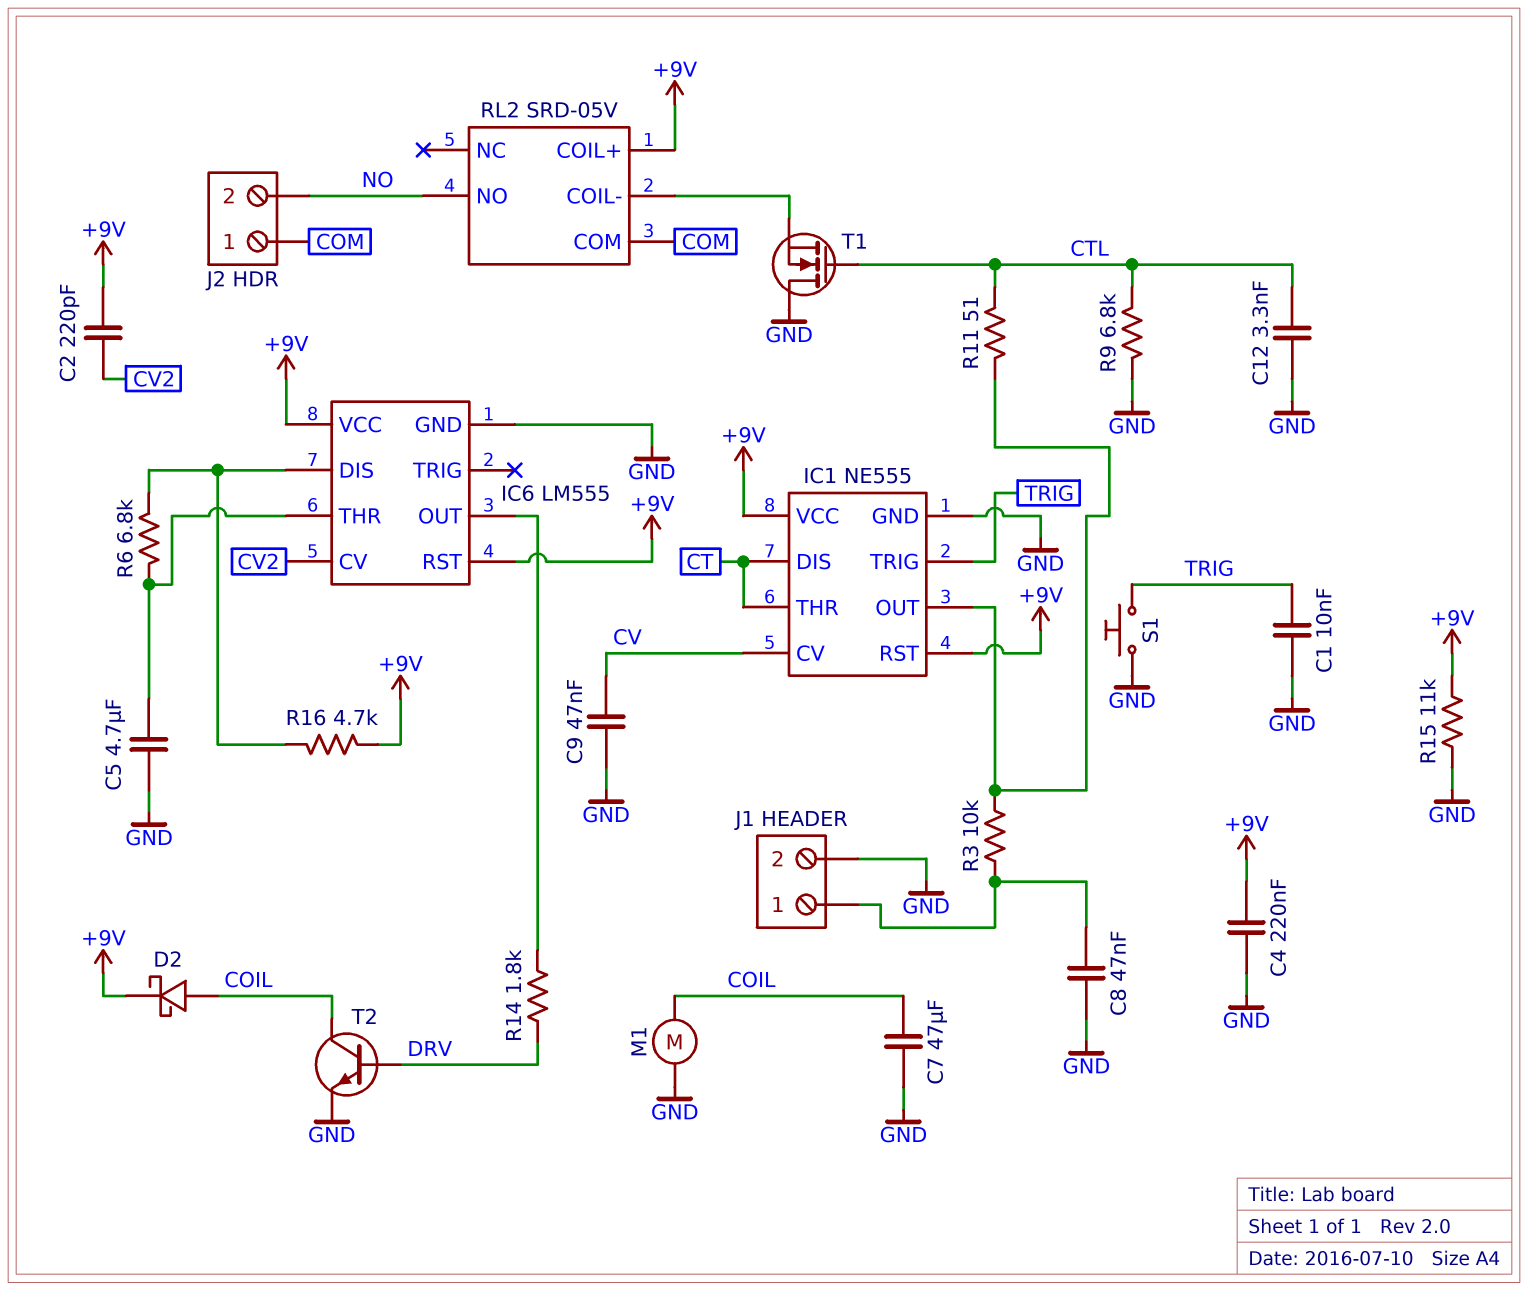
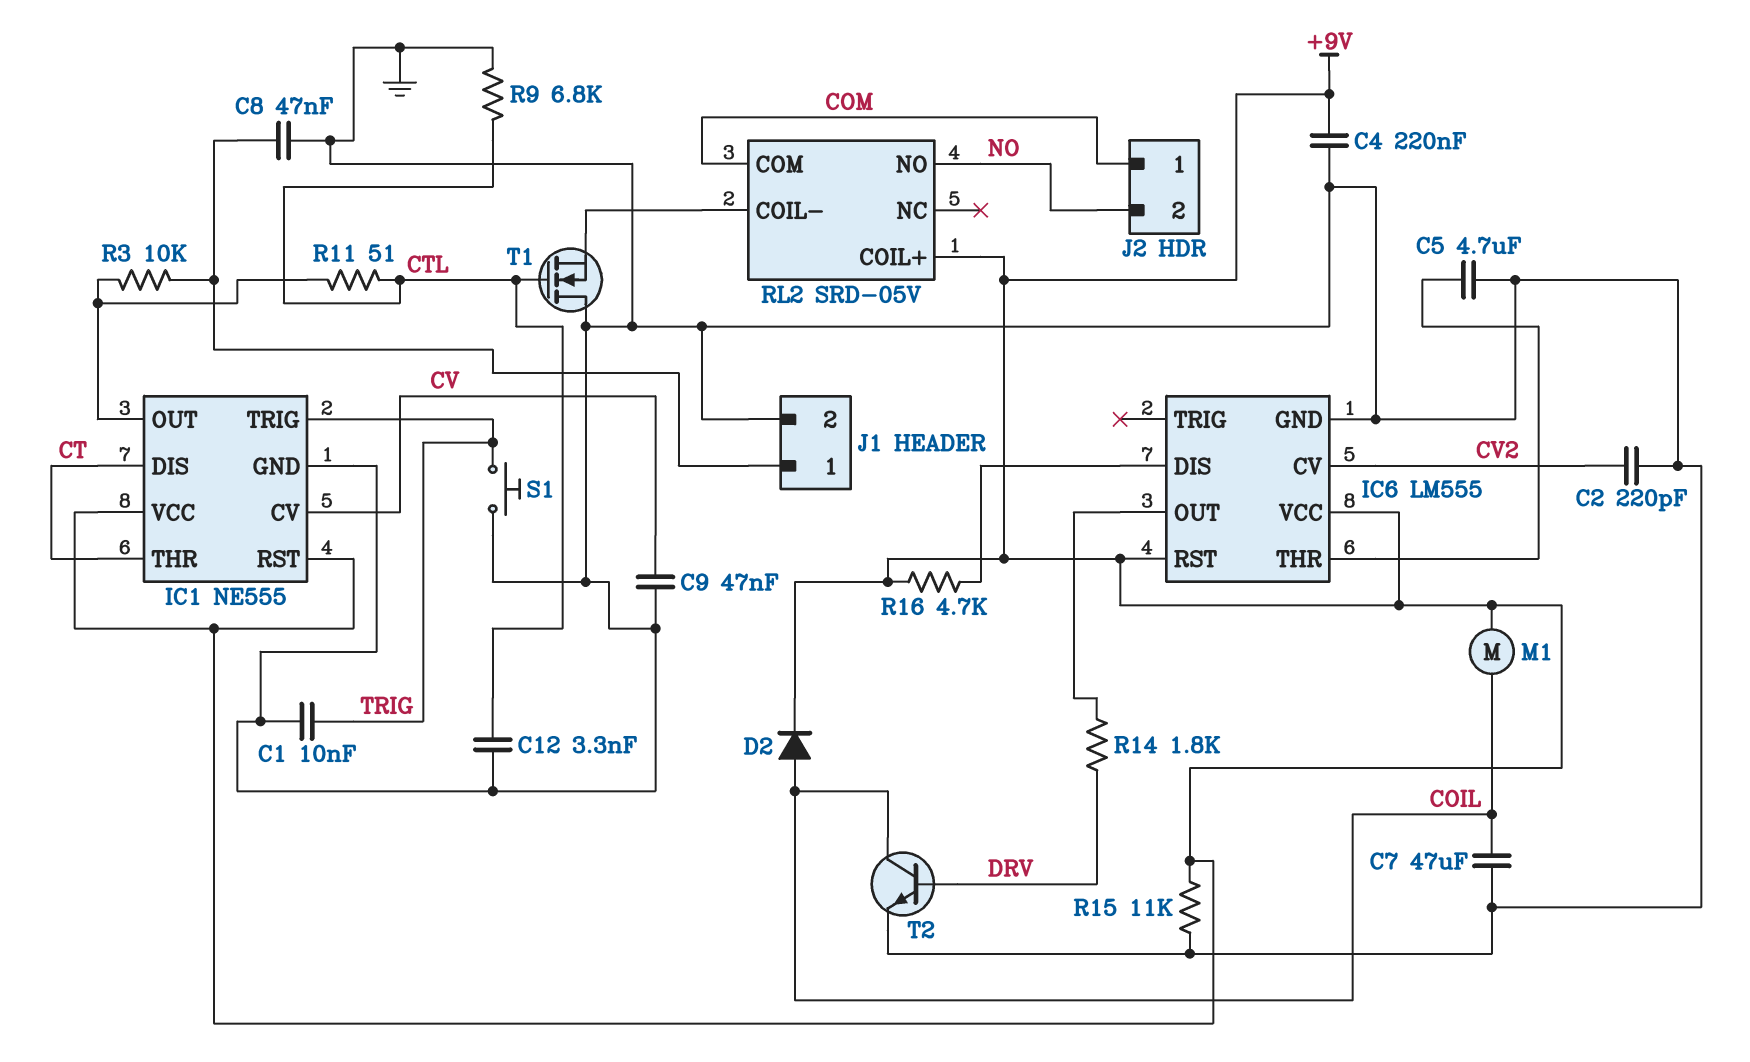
C2: 220pF (+9V, CV2) -> 220pF (CV2, GND)
D2: schottky (A COIL, K +9V) -> diode (A COIL, K +9V)
M1: motor (COIL, GND) -> motor (+9V, COIL)
R6: 6.8k (IC6/DIS, IC6/THR) -> none

